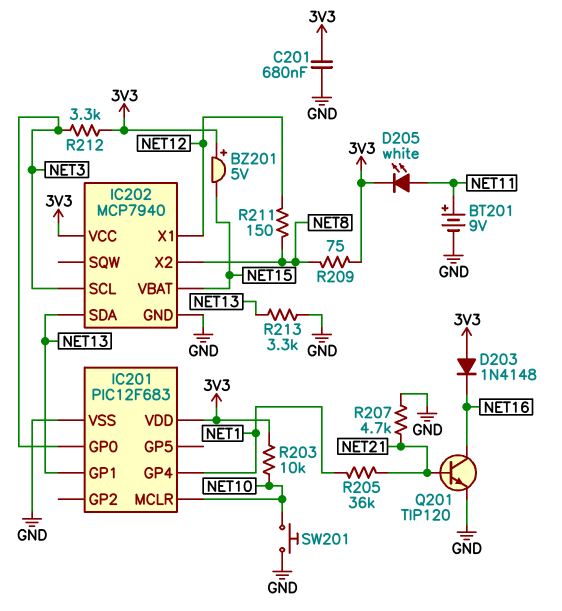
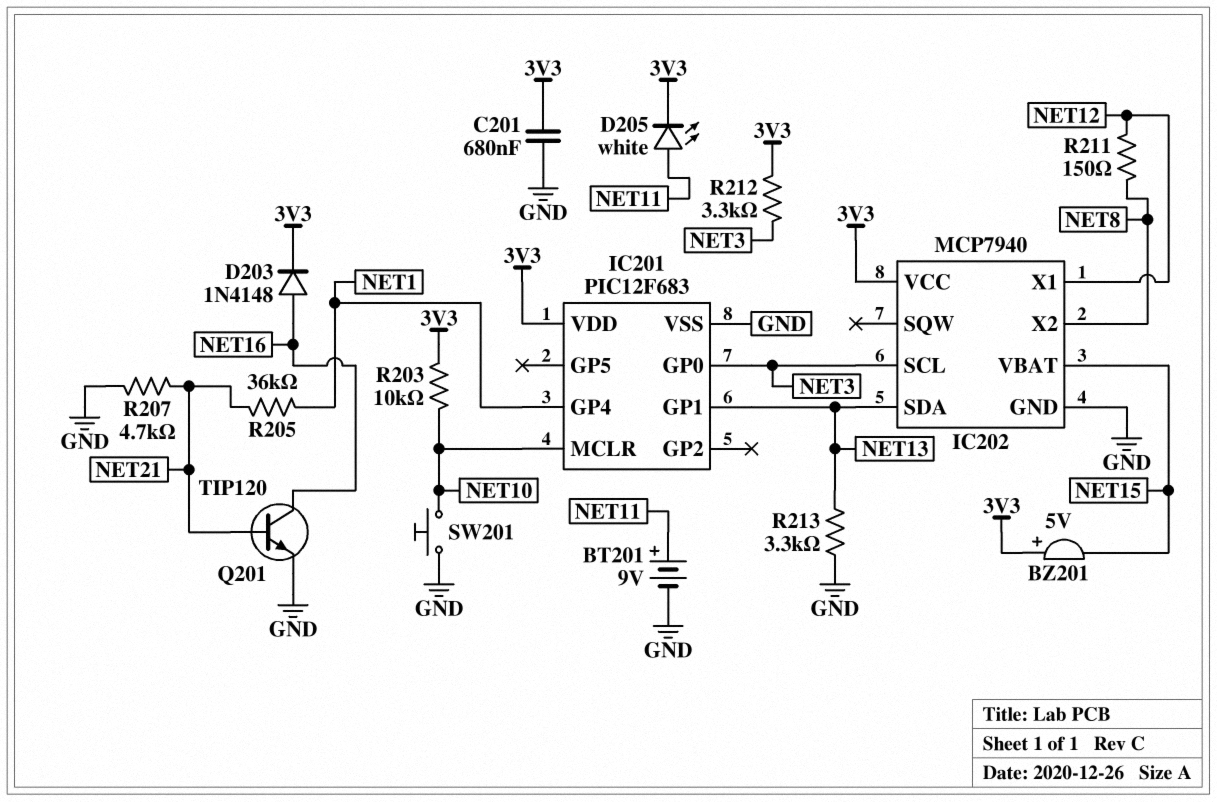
D203: diode 1N4148 (A 3V3, K NET16) -> diode 1N4148 (A NET16, K 3V3)
R209: 75 (3V3, NET8) -> none

